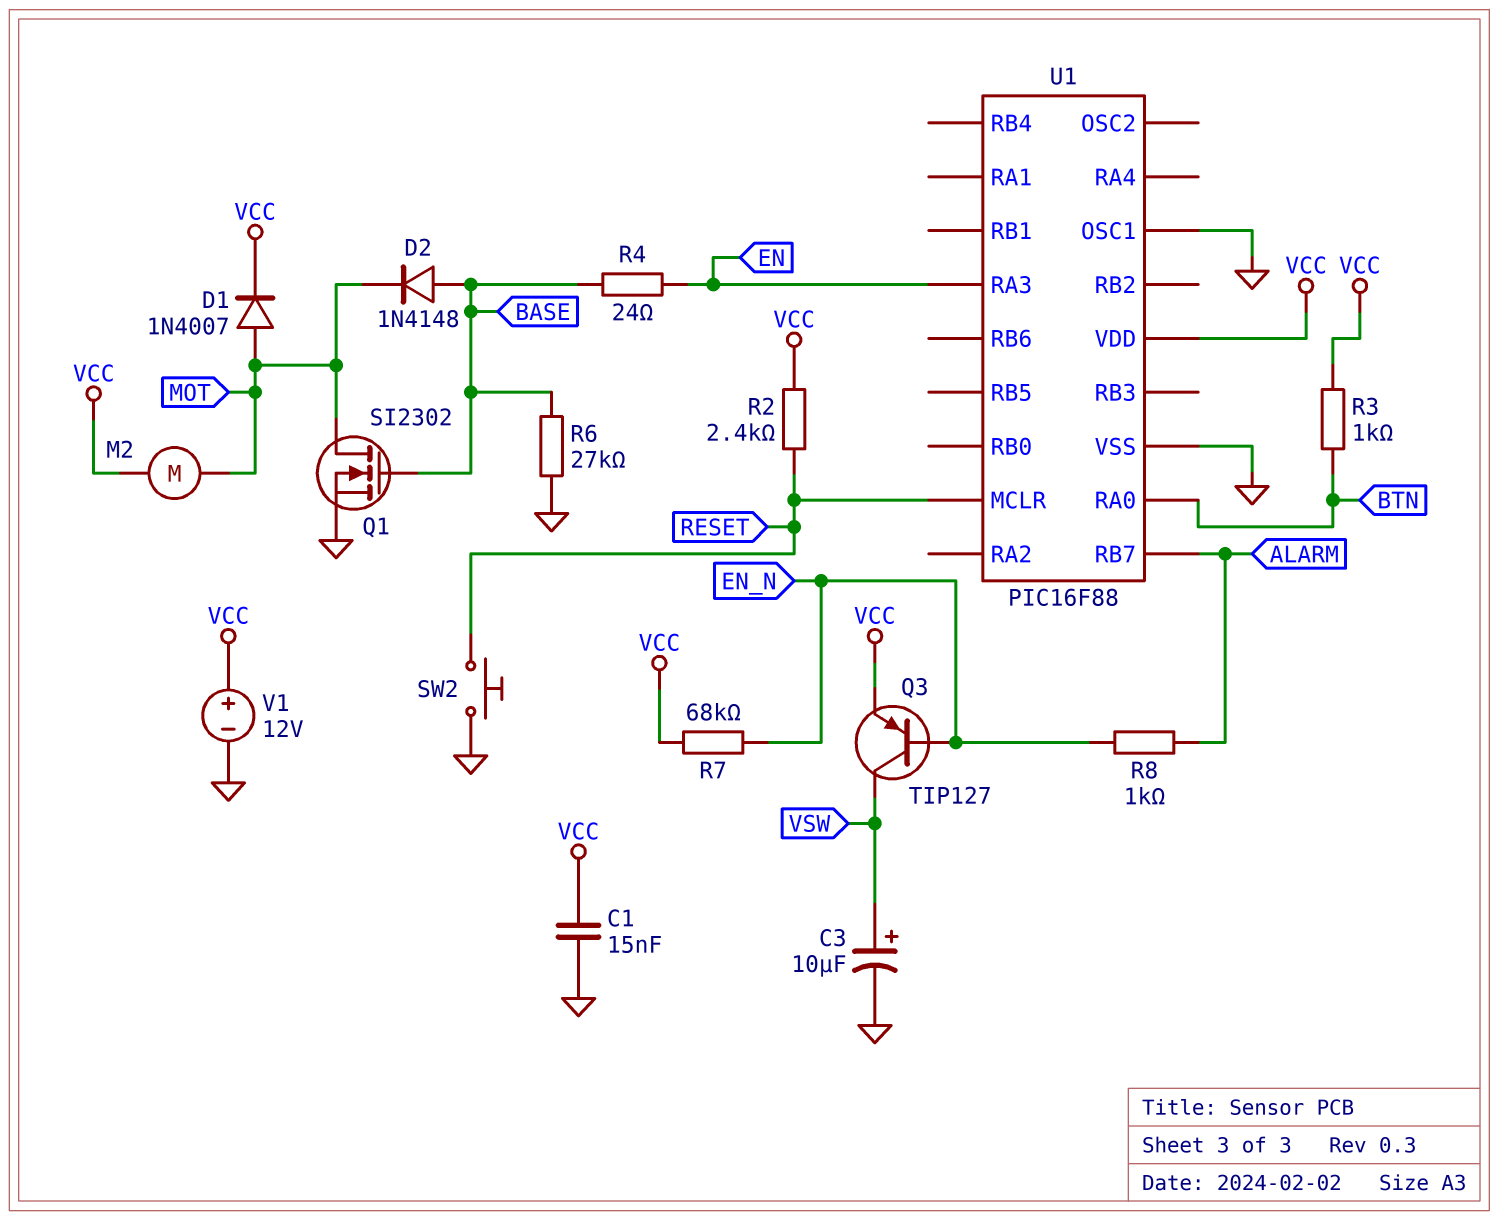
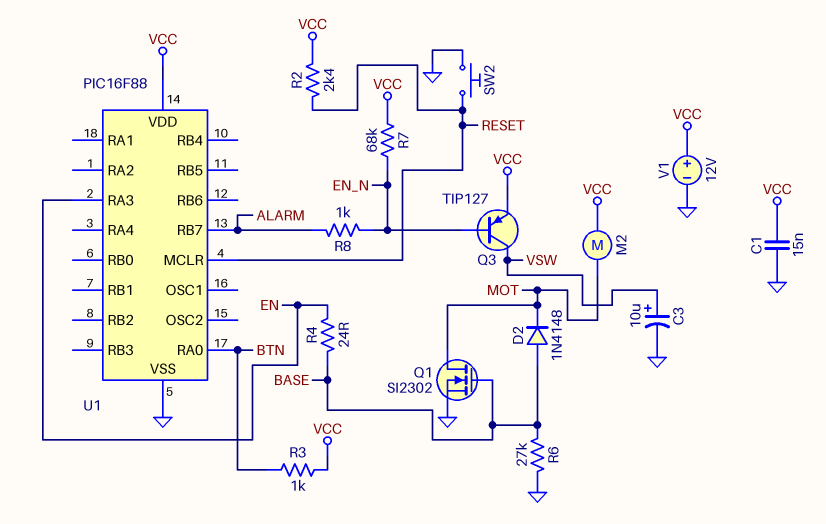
D1: diode 1N4007 (A MOT, K VCC) -> none
U1 pin OSC1: GND -> none

